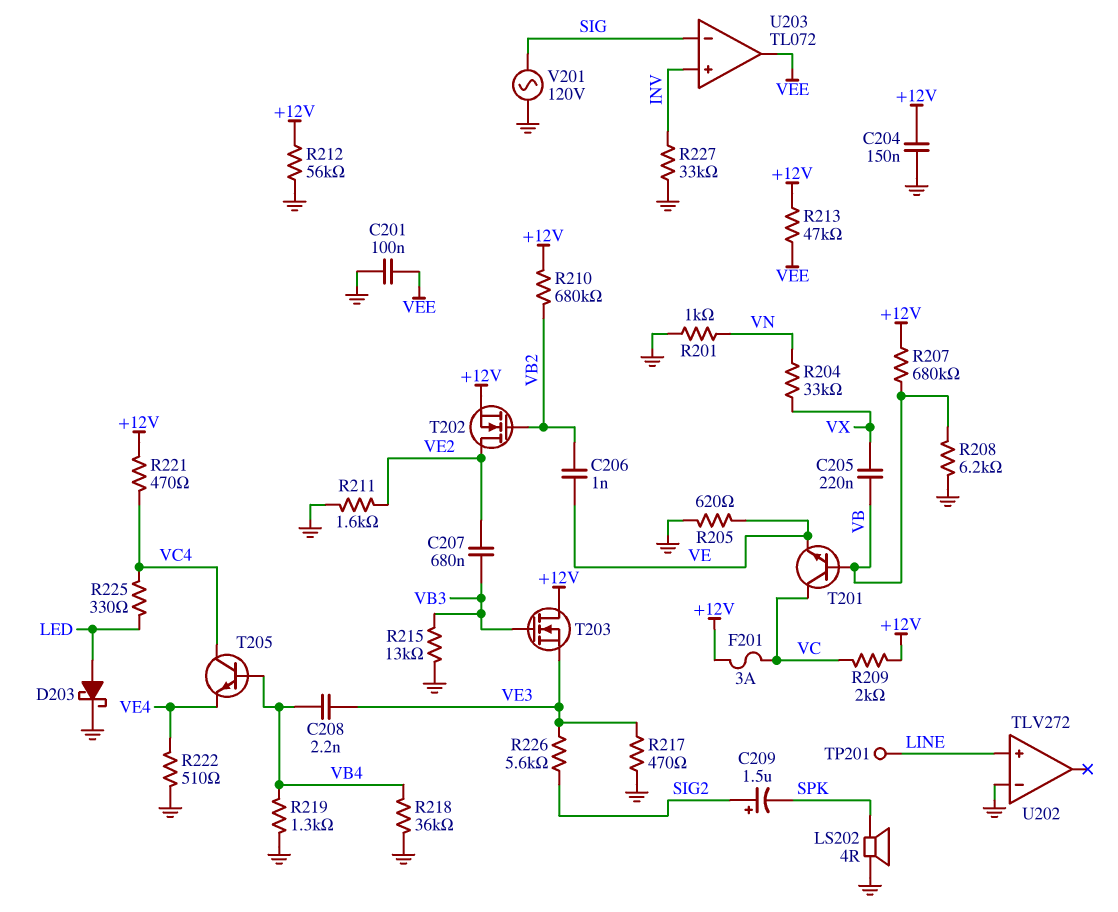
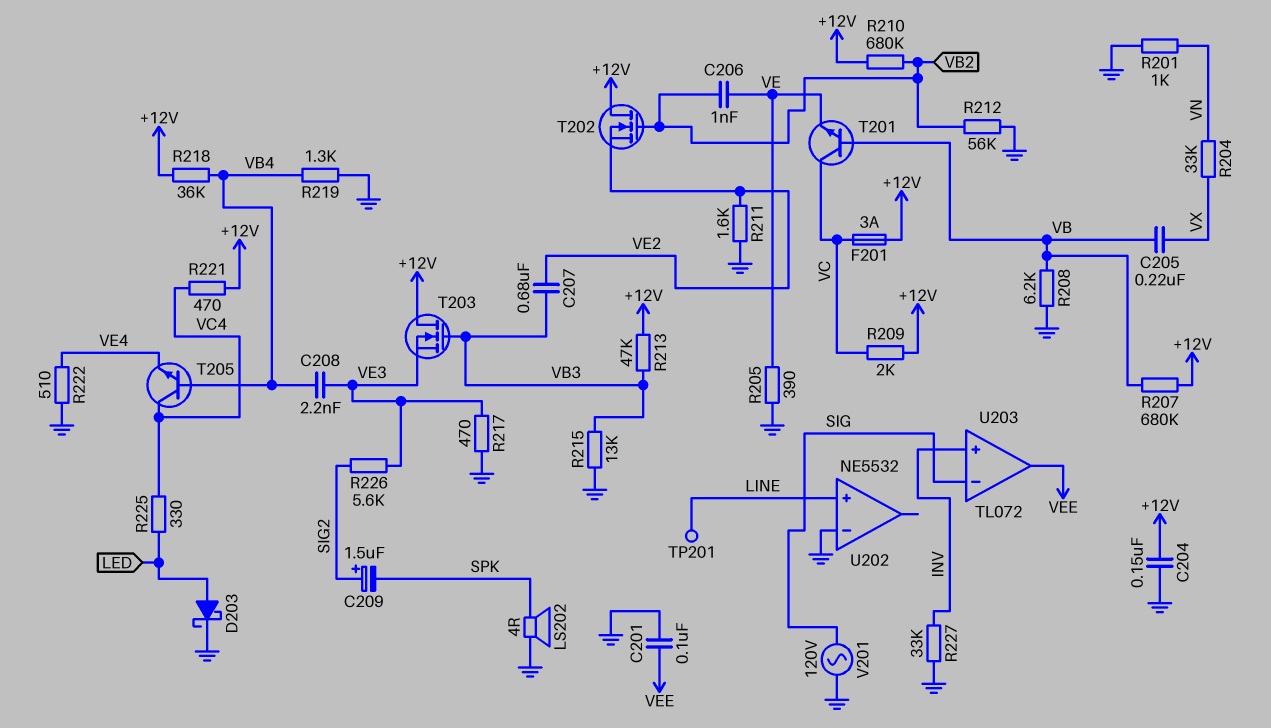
R205: 620 (GND, VE) -> 390 (GND, VE)
R212: 56k (+12V, GND) -> 56k (GND, VB2)
R213: 47k (+12V, VEE) -> 47k (+12V, VB3)
R218: 36k (GND, VB4) -> 36k (+12V, VB4)
T202: NMOS (G VB2, D VE2, S +12V) -> NMOS (G VB2, D +12V, S VE2)
U202: TLV272 -> NE5532

